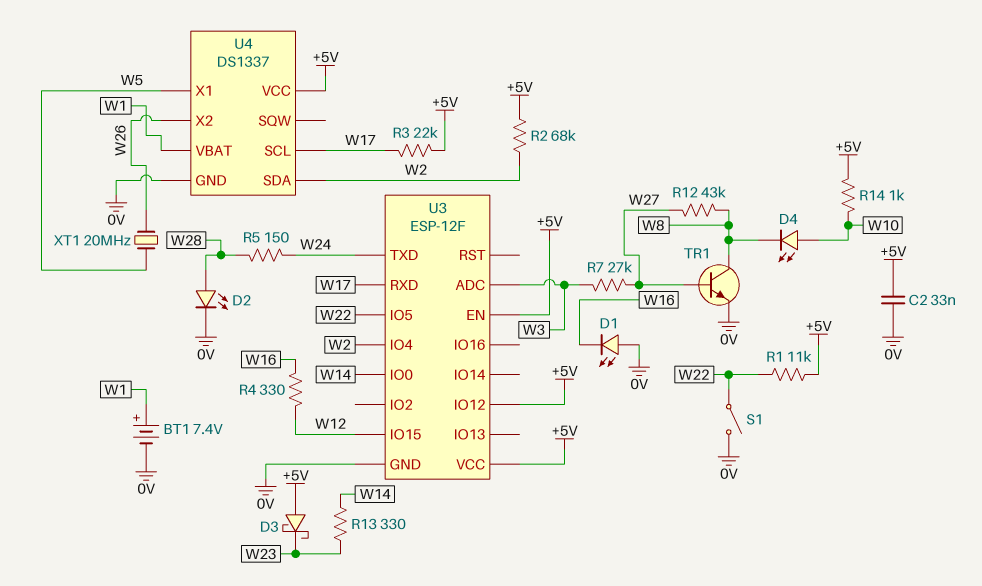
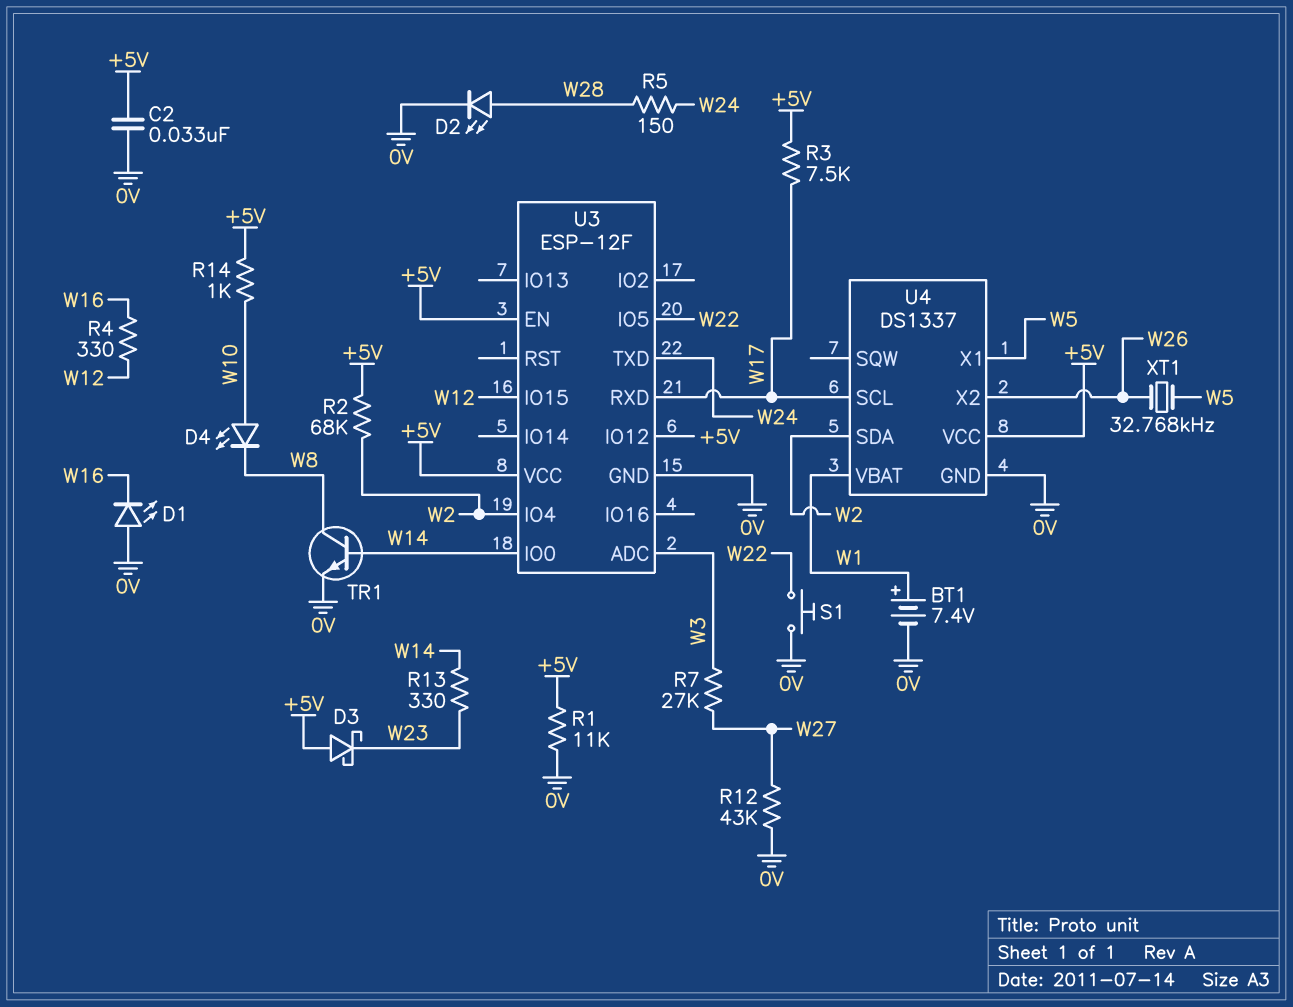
R1: 11k (+5V, W22) -> 11k (+5V, 0V)
R3: 22k (+5V, W17) -> 7.5k (+5V, W17)
R12: 43k (W8, W27) -> 43k (0V, W27)
S1: switch (0V, W22) -> button (0V, W22)
TR1: NPN (B W27, C W8, E 0V) -> NPN (B W14, C W8, E 0V)
XT1: 20MHz (W5, W26) -> 32.768kHz (W5, W26)

